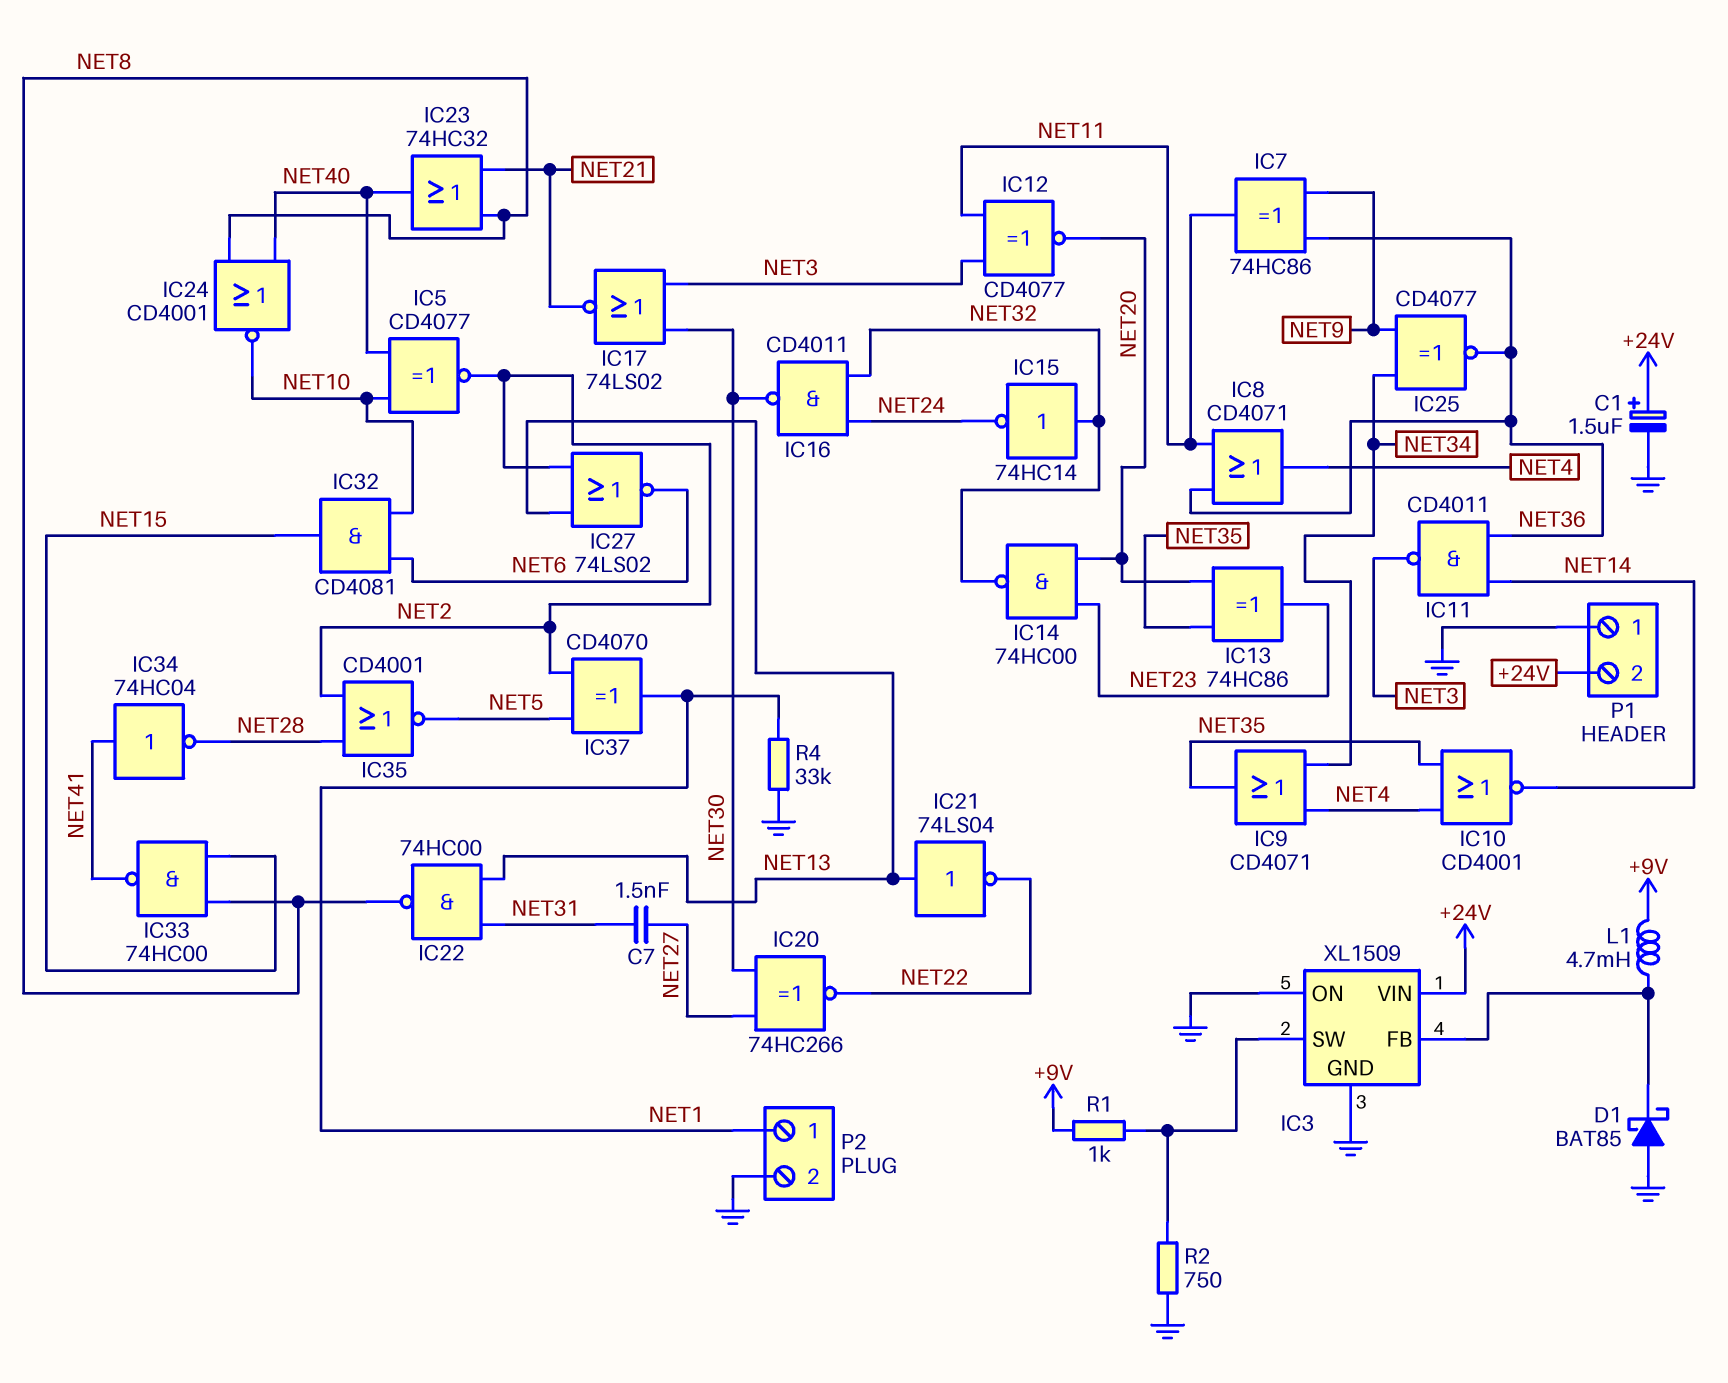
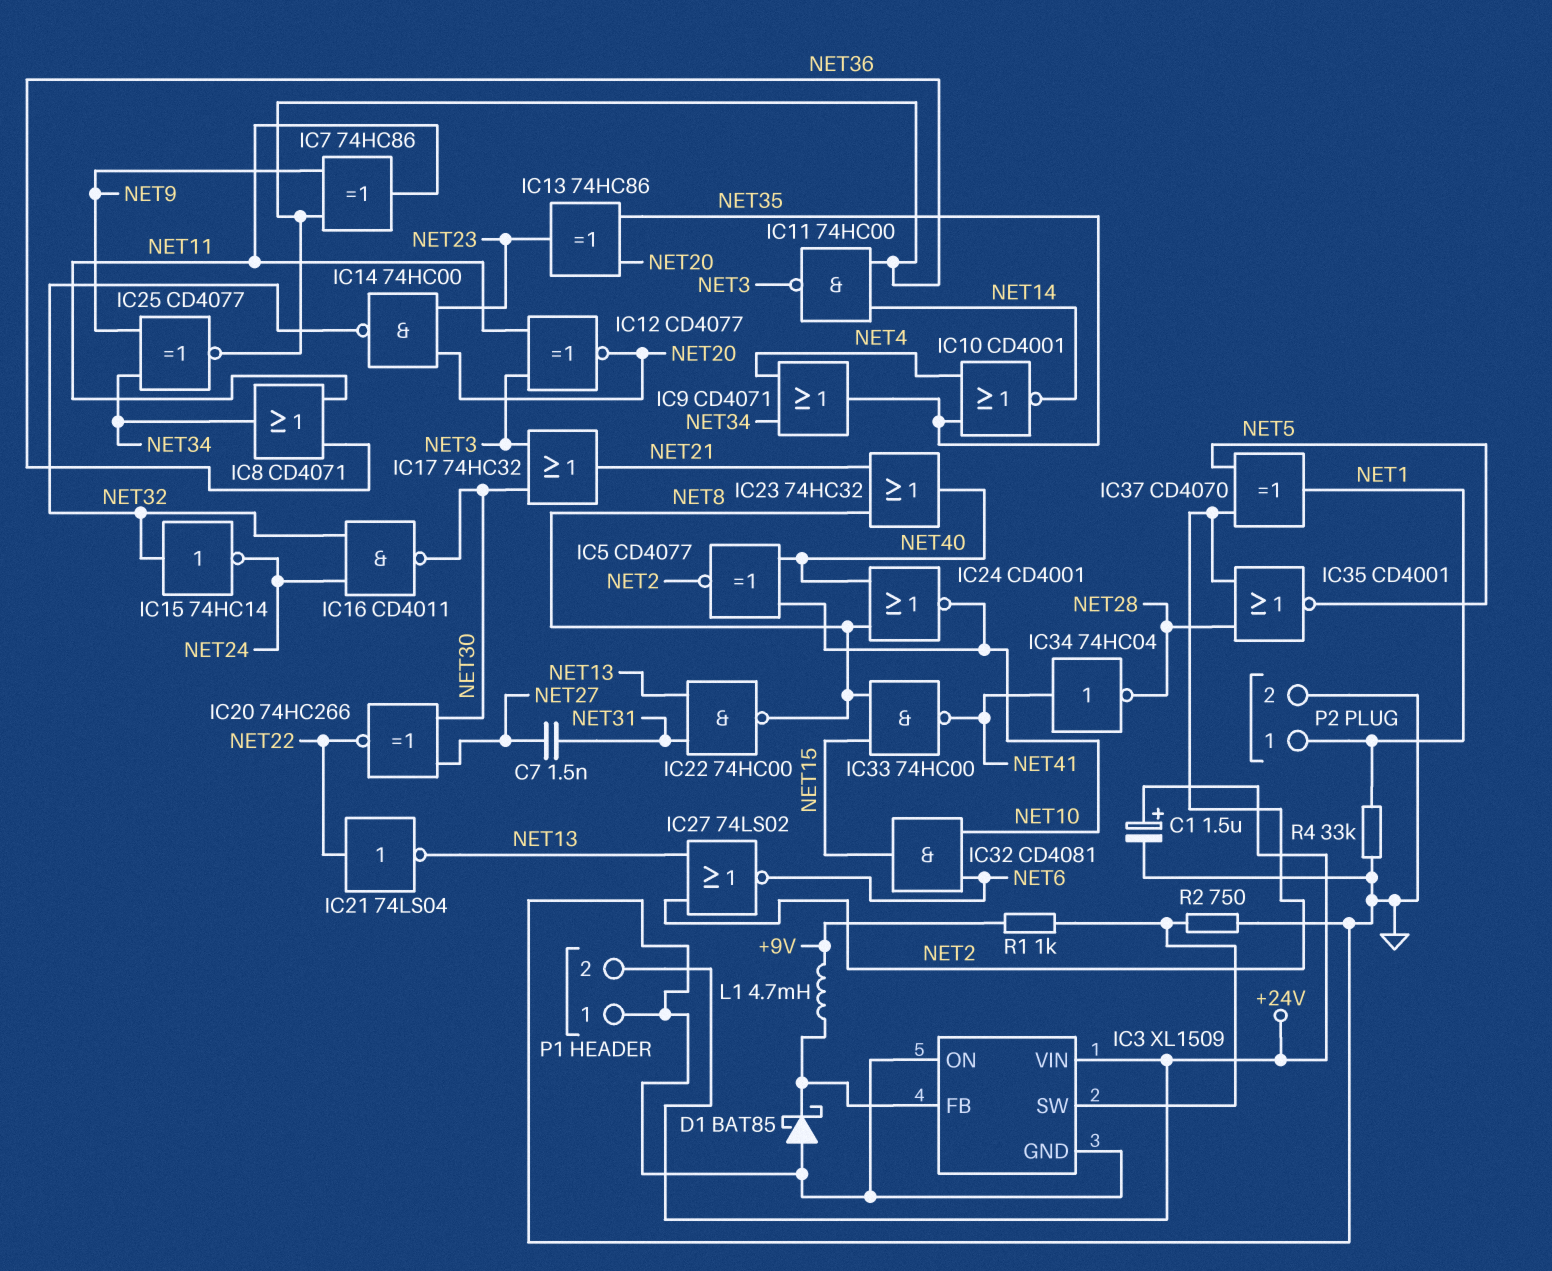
IC8: OR CD4071 (in NET11, in NET36, out NET4) -> OR CD4071 (in NET11, in NET36, out NET34)
IC11: NAND CD4011 (in NET14, in NET36, out NET3) -> NAND 74HC00 (in NET14, in NET36, out NET3)
IC17: NOR 74LS02 (in NET3, in NET30, out NET21) -> OR 74HC32 (in NET3, in NET30, out NET21)
IC21: NOT 74LS04 (in NET13, out NET22) -> NOT 74LS04 (in NET22, out NET13)

